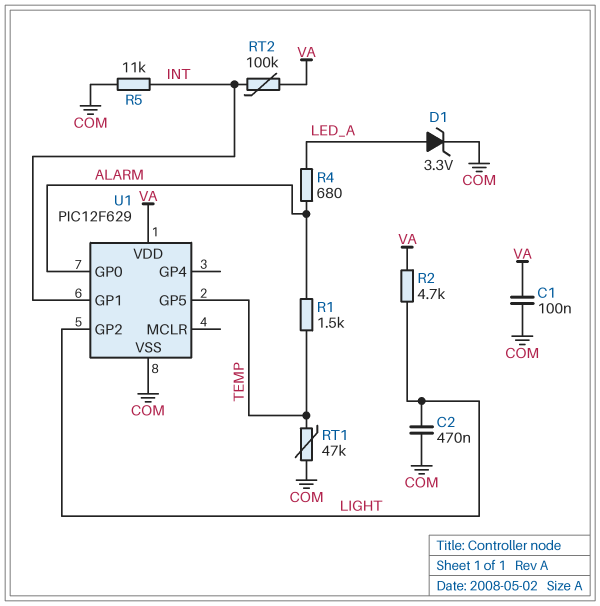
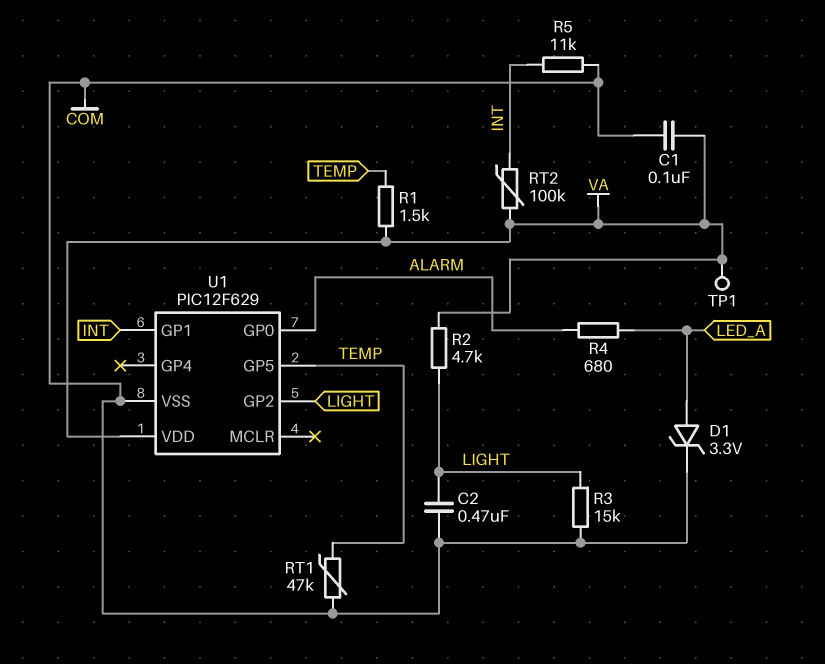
R1: 1.5k (ALARM, TEMP) -> 1.5k (TEMP, VA)
R3: none -> 15k (COM, LIGHT)
TP1: none -> test point (VA)

